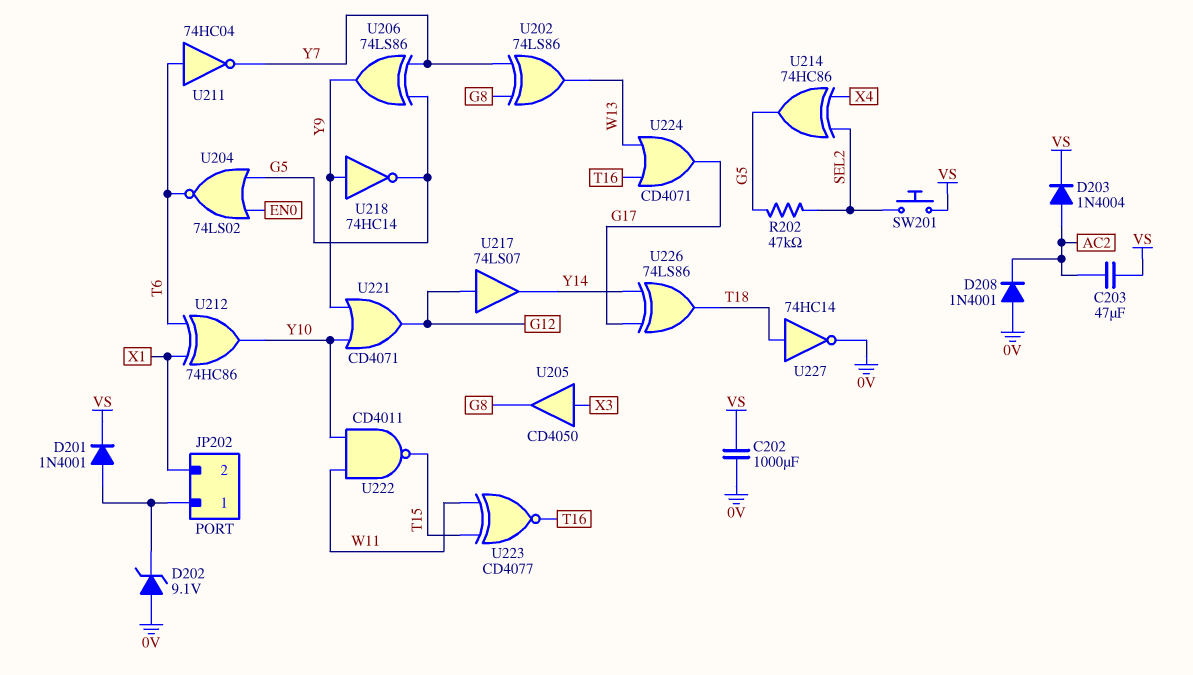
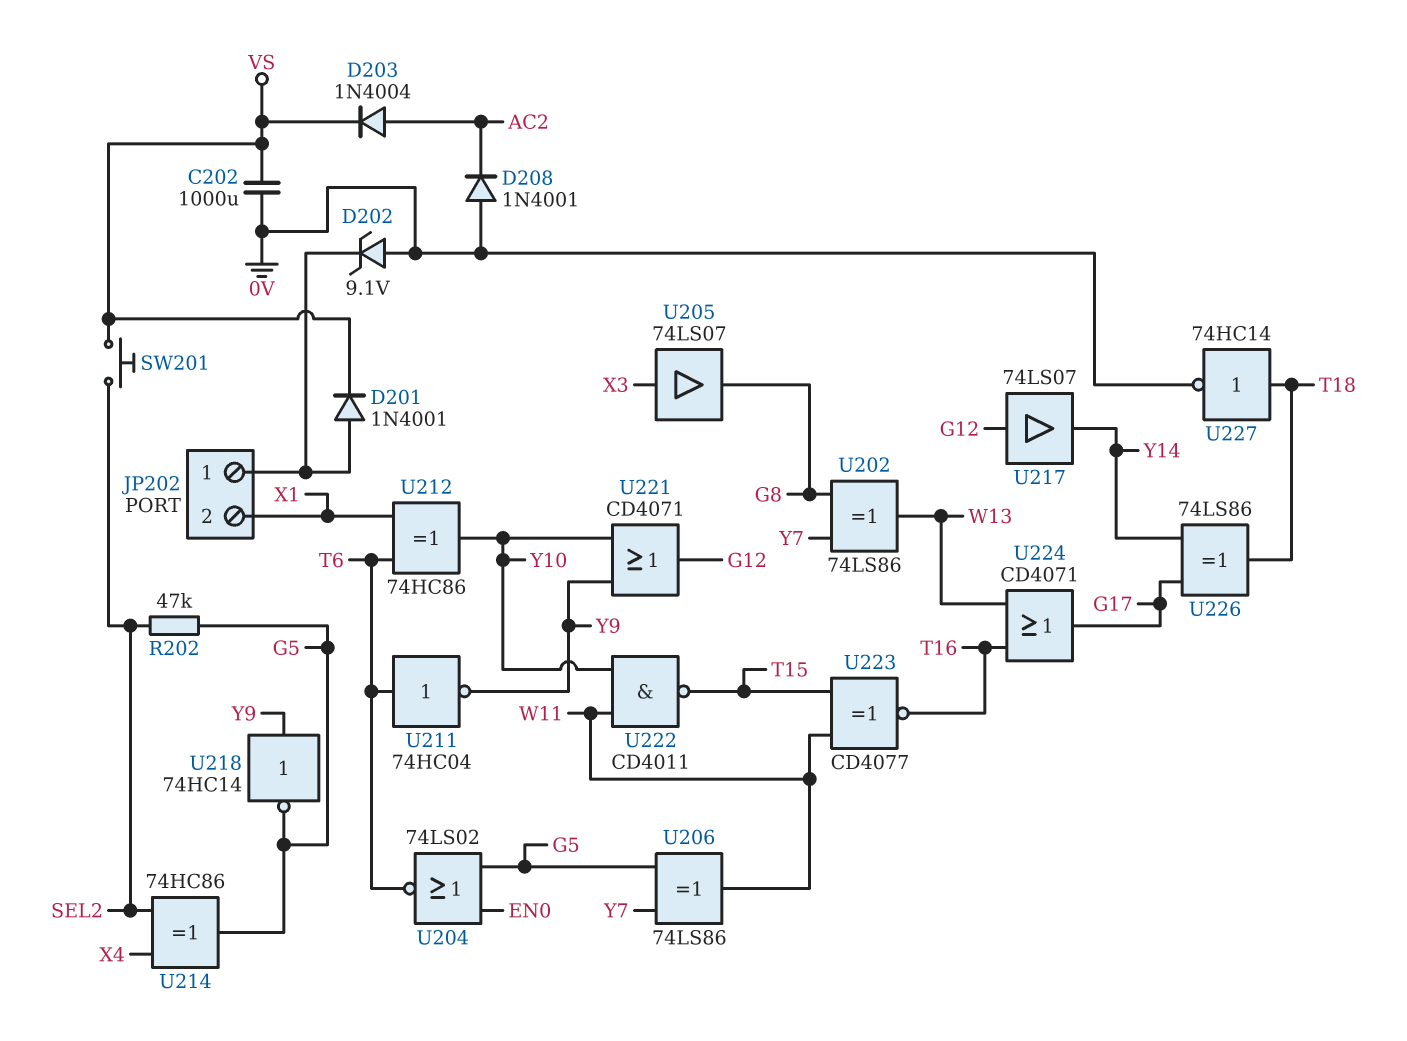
C203: 47uF (AC2, VS) -> none
U205: buffer CD4050 (in X3, out G8) -> buffer 74LS07 (in X3, out G8)
U206: XOR 74LS86 (in G5, in Y7, out Y9) -> XOR 74LS86 (in G5, in Y7, out W11)
U211: NOT 74HC04 (in T6, out Y7) -> NOT 74HC04 (in T6, out Y9)

